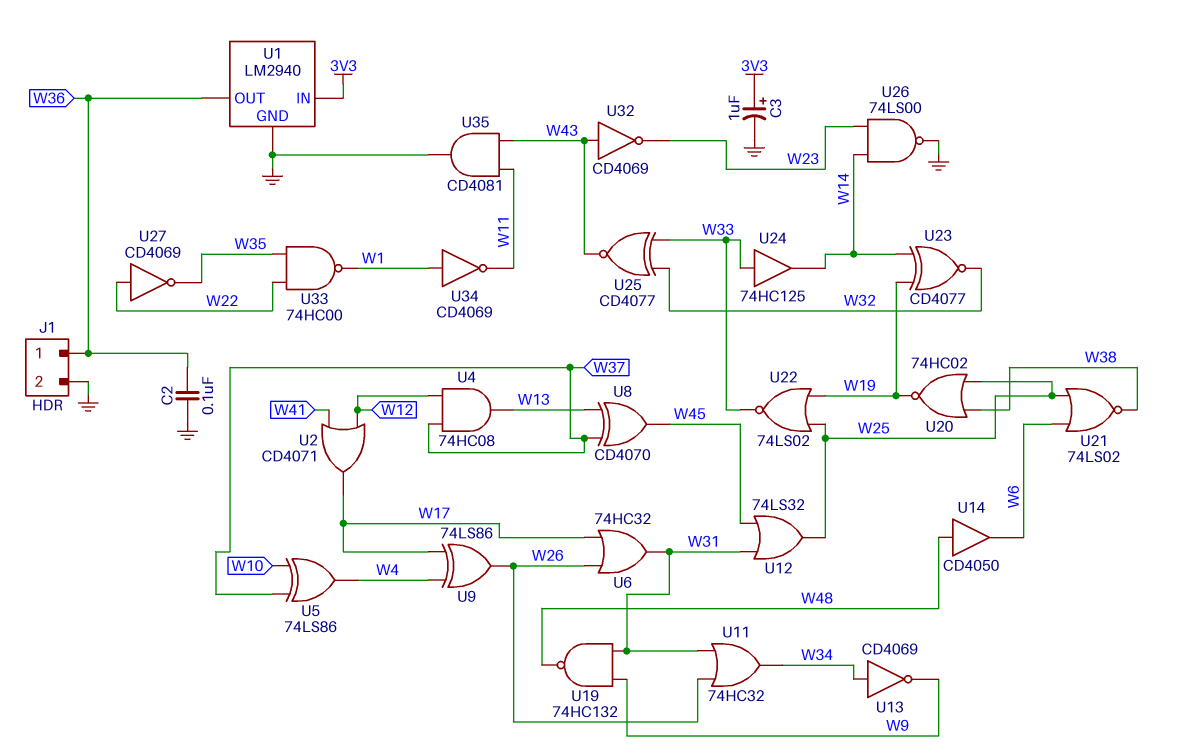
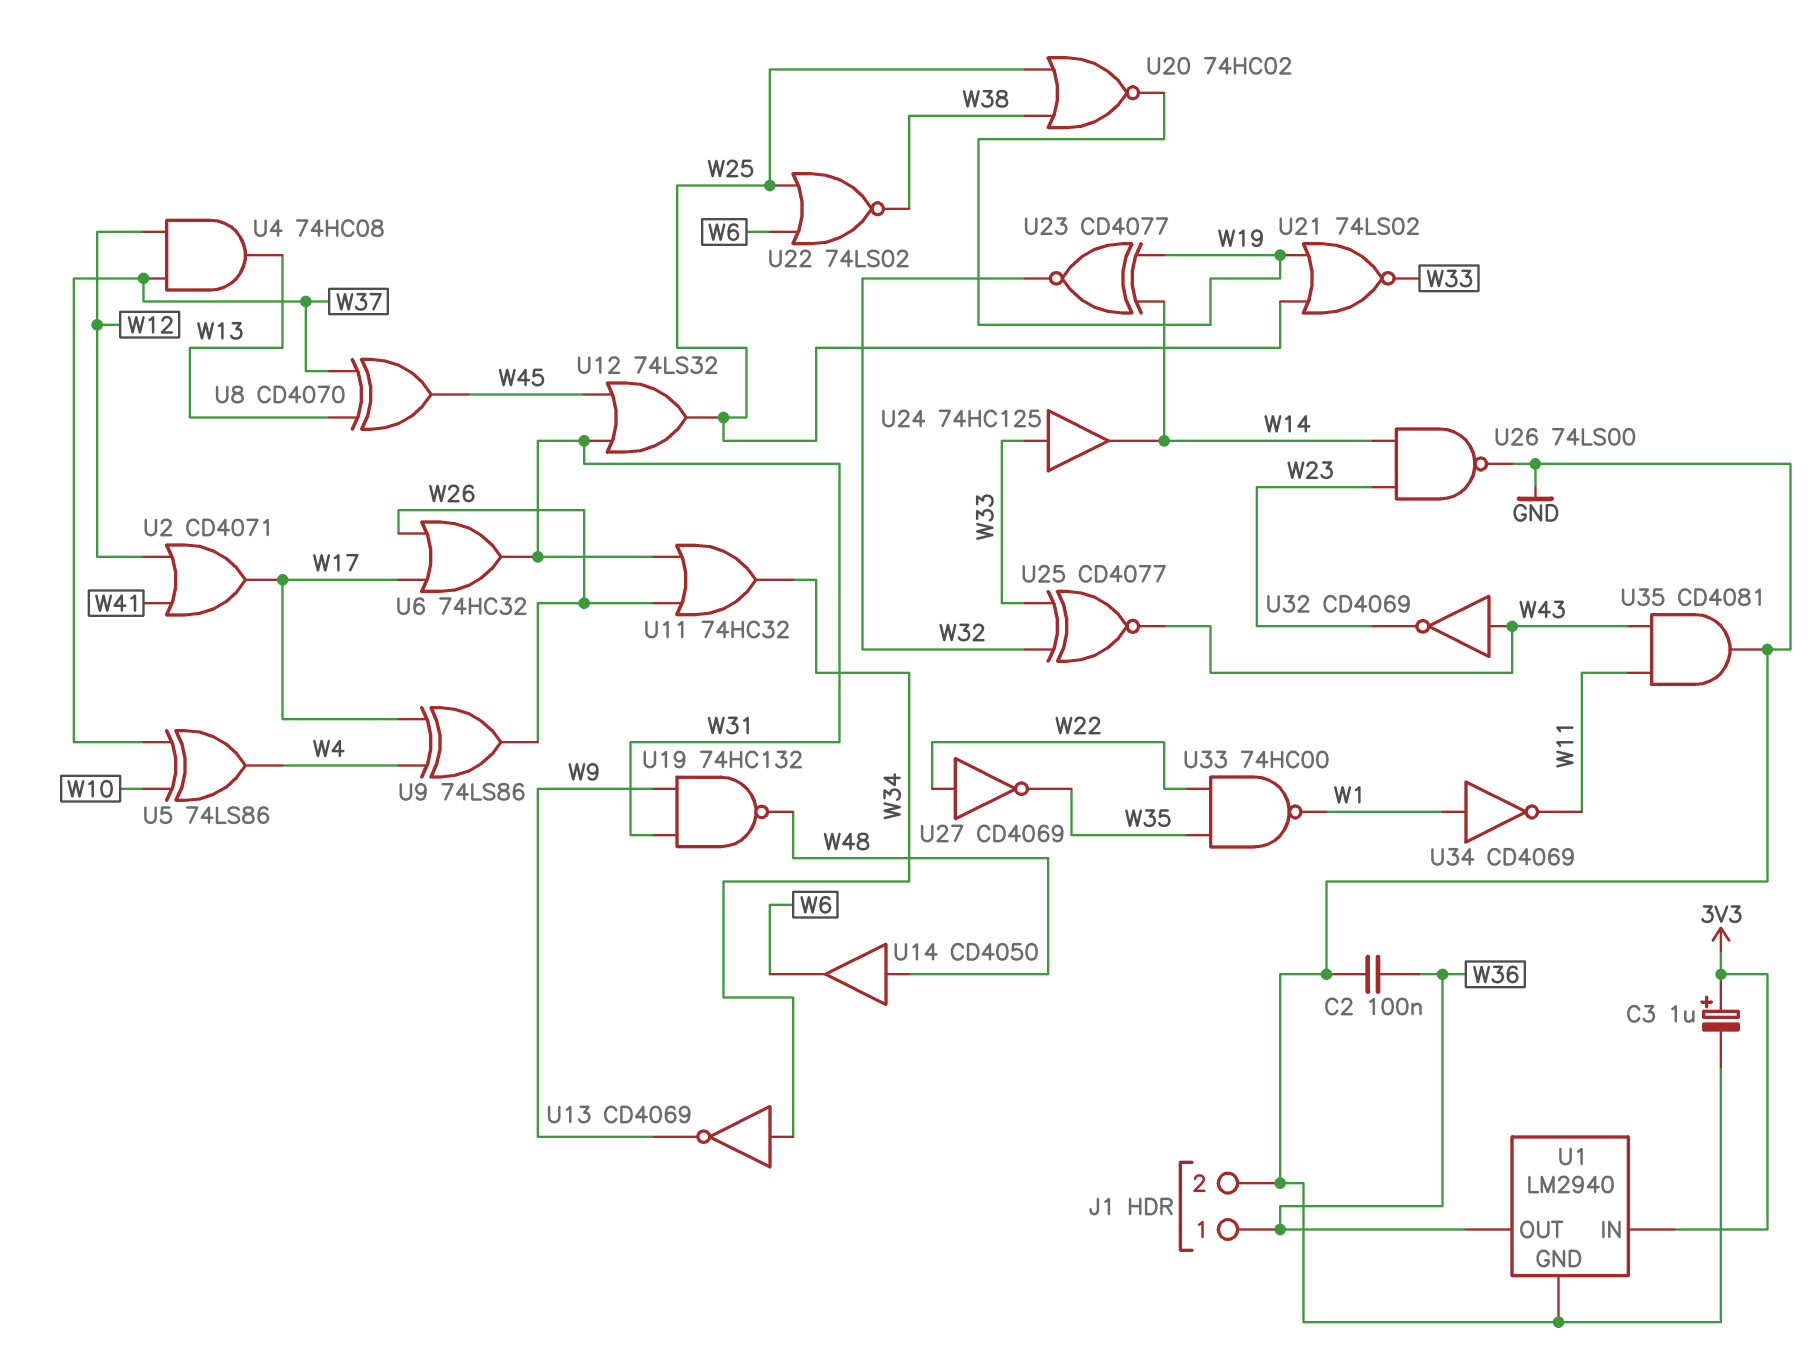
U21: NOR 74LS02 (in W6, in W25, out W38) -> NOR 74LS02 (in W19, in W25, out W33)
U22: NOR 74LS02 (in W19, in W25, out W33) -> NOR 74LS02 (in W6, in W25, out W38)

